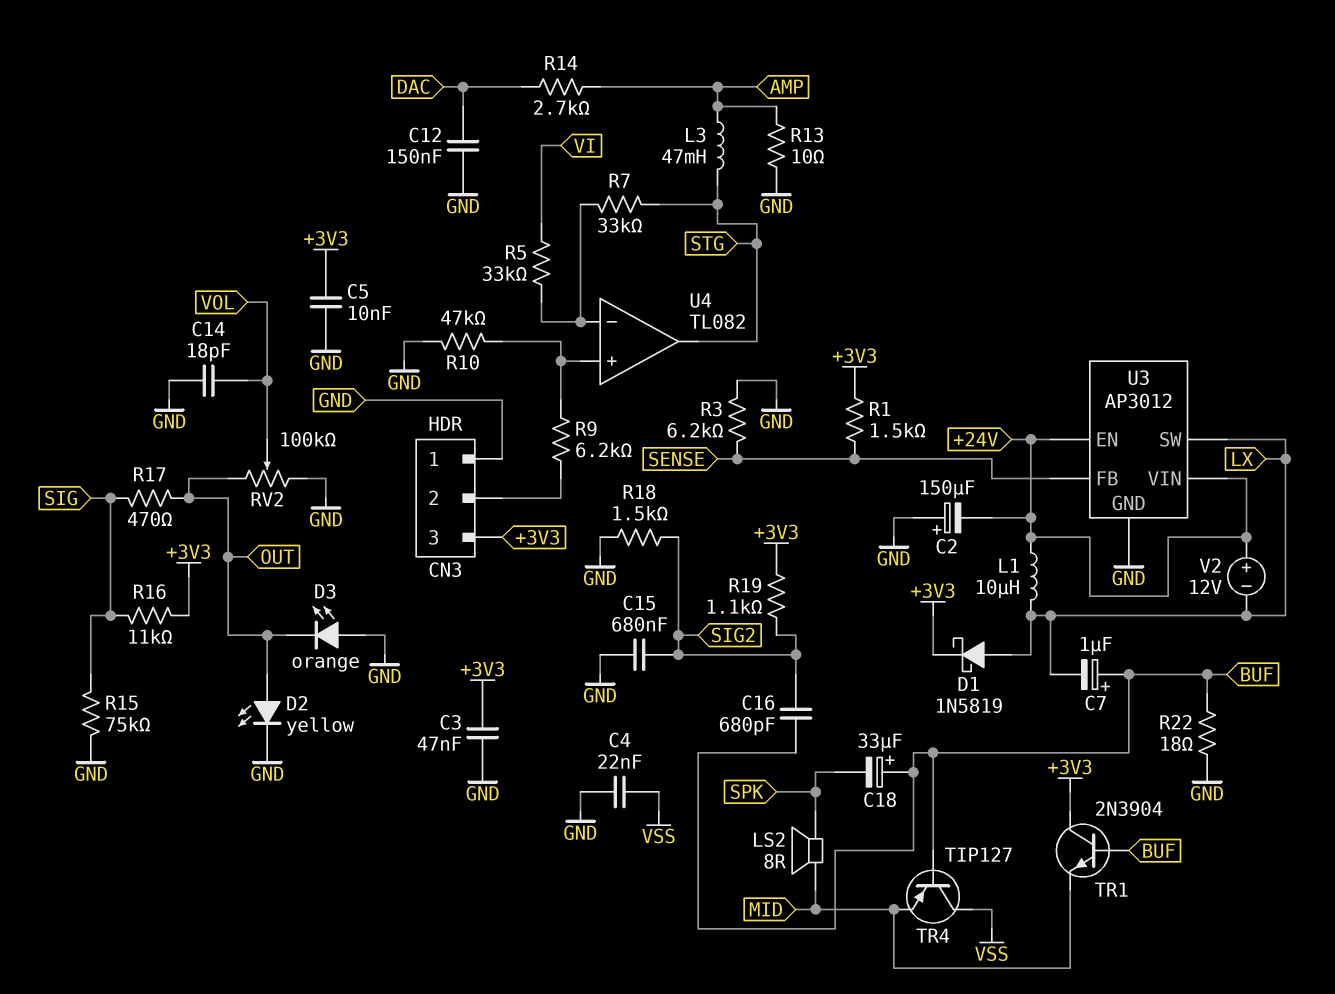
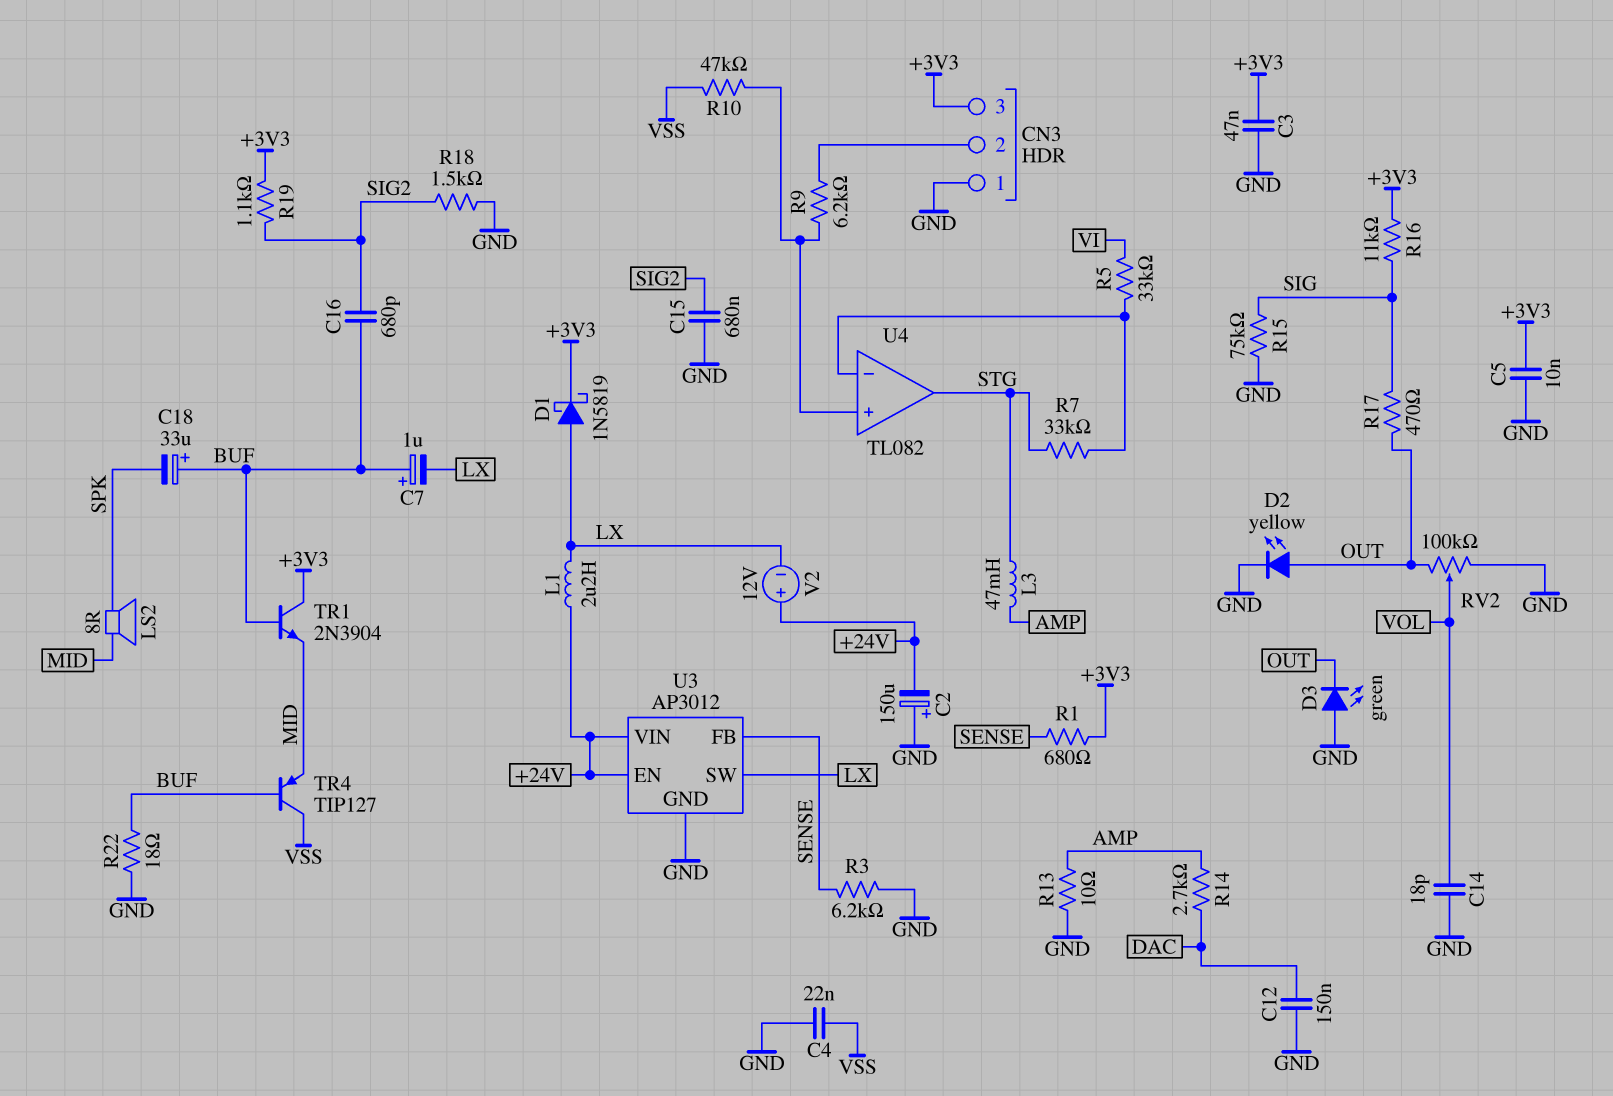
D3: LED orange (A GND, K OUT) -> LED green (A GND, K OUT)
L1: 10uH (+24V, LX) -> 2.2uH (+24V, LX)
R1: 1.5k (+3V3, SENSE) -> 680 (+3V3, SENSE)
R10: 47k (GND, U4/in+) -> 47k (U4/in+, VSS)

